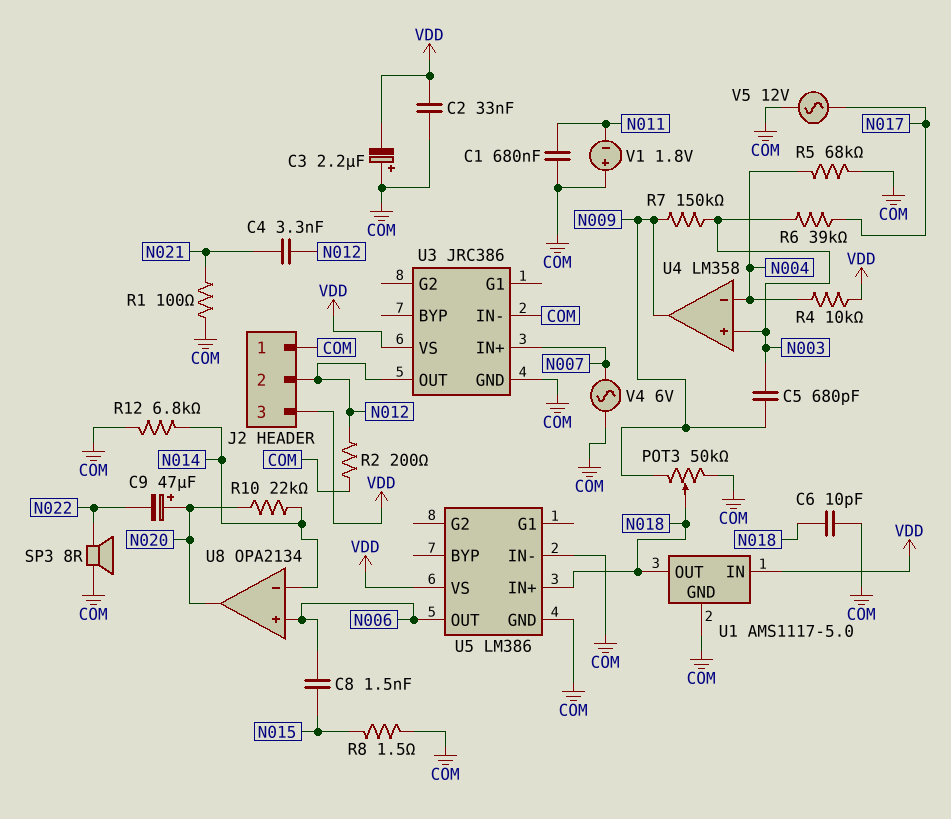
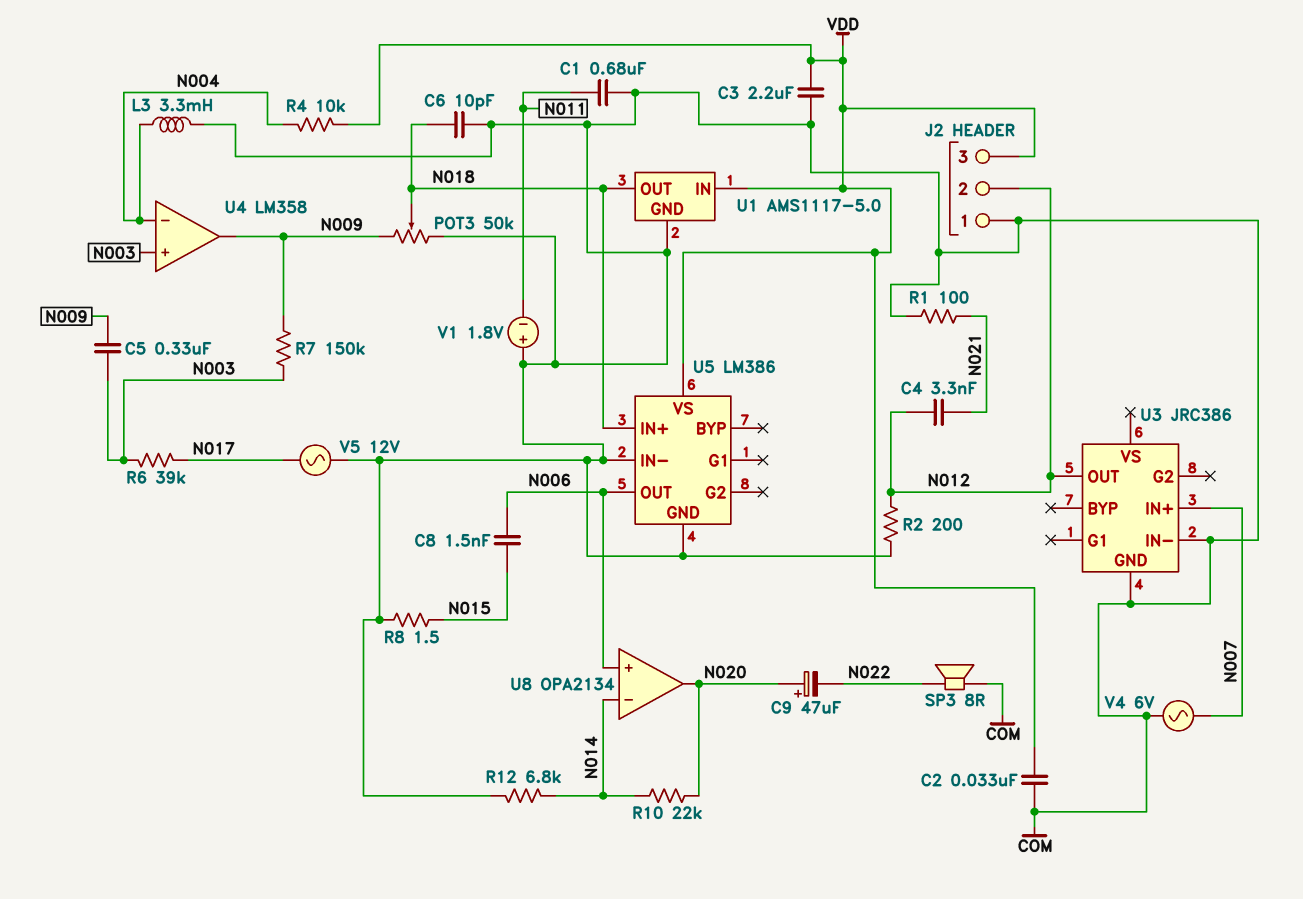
C3: 2.2uF (plus COM, minus VDD) -> 2.2uF (COM, VDD)
C5: 680pF (N003, N009) -> 330nF (N003, N009)
L3: none -> 3.3mH (COM, N004)
R5: 68k (COM, N004) -> none
U3 pin VS: VDD -> none

